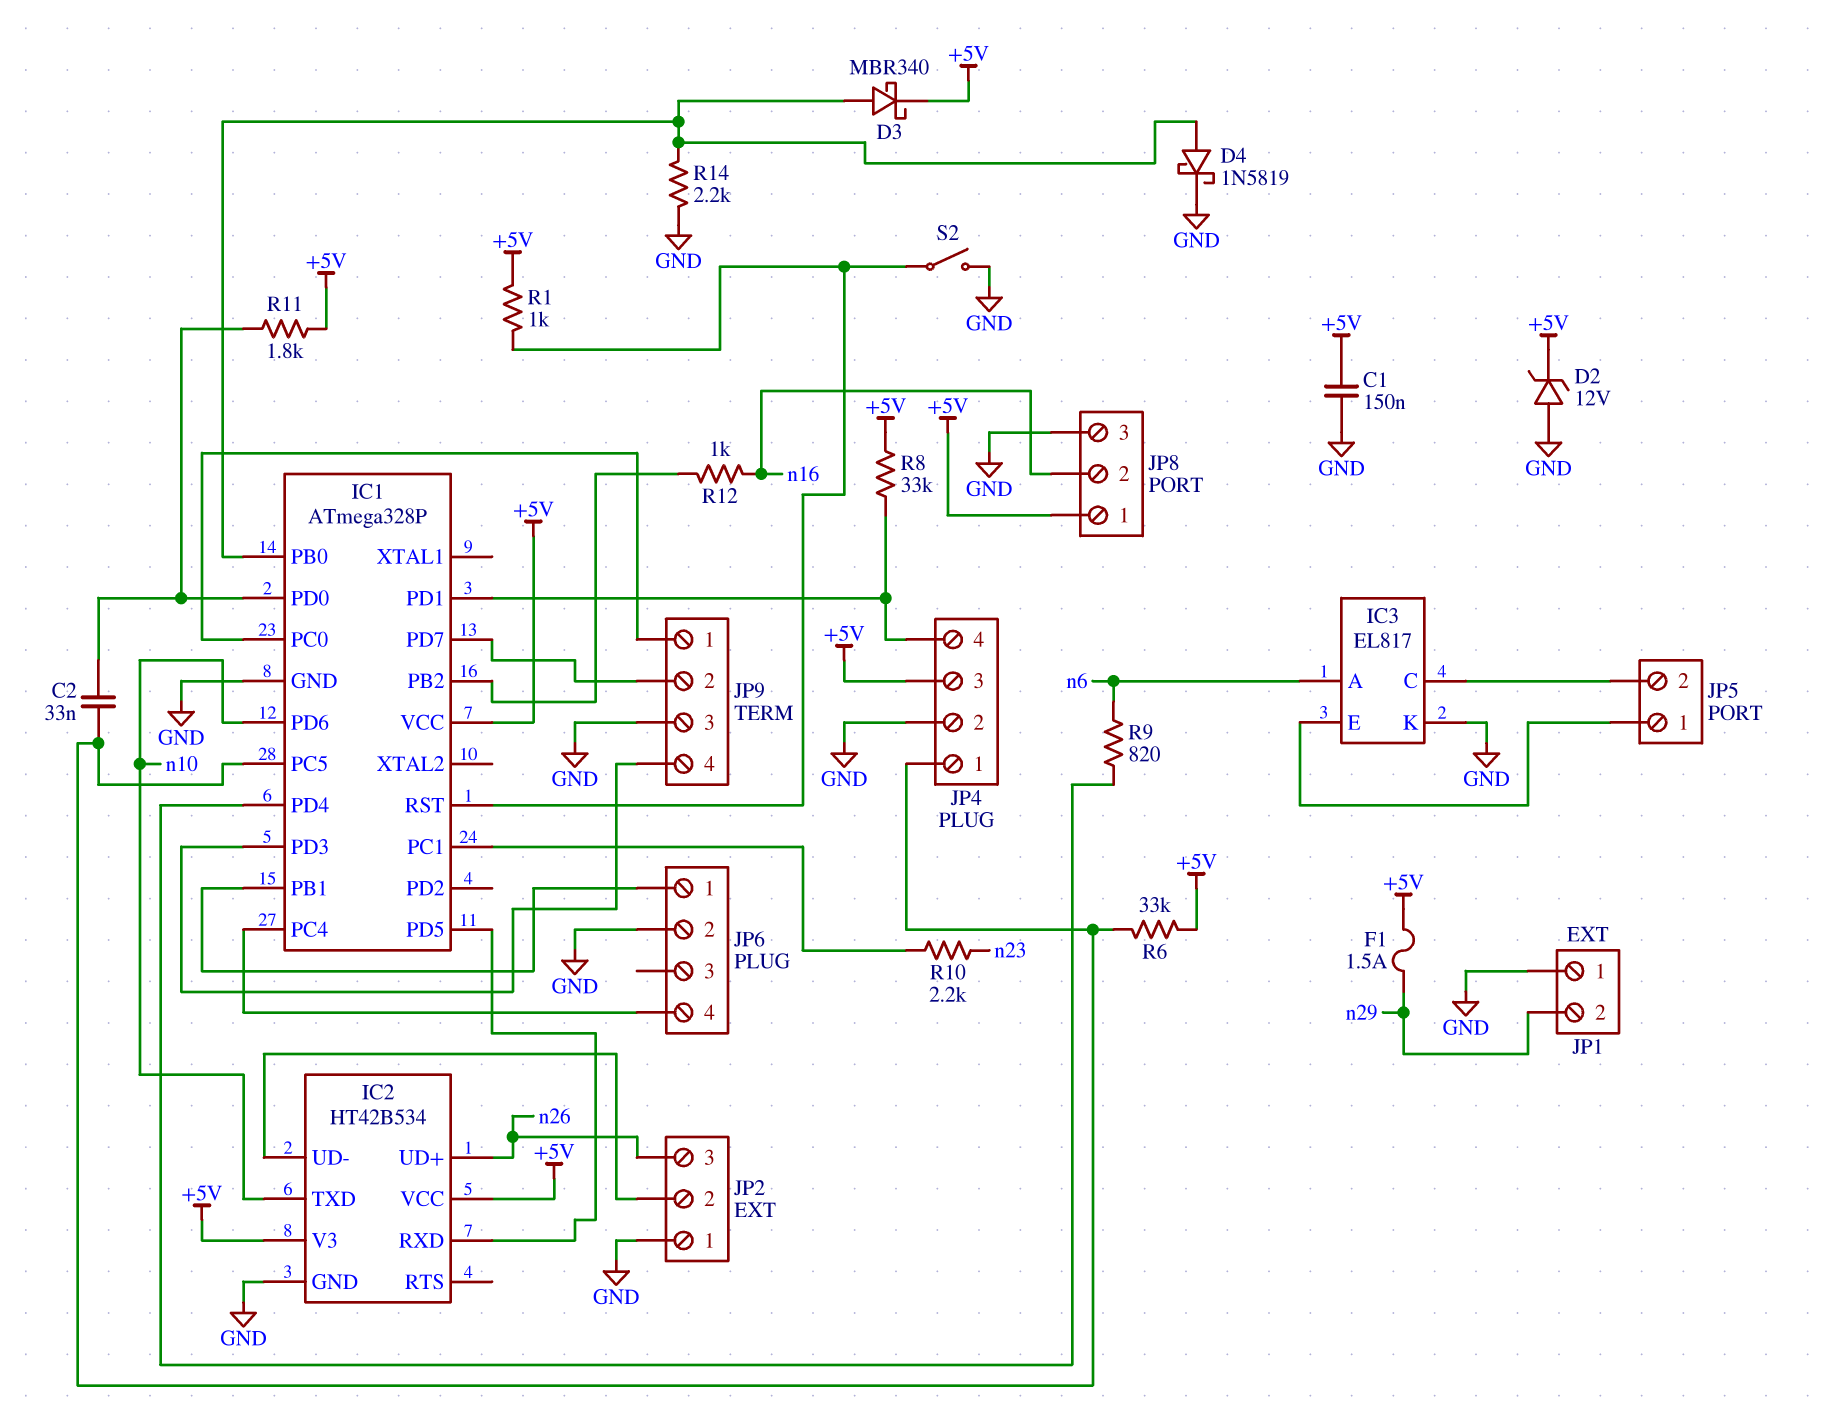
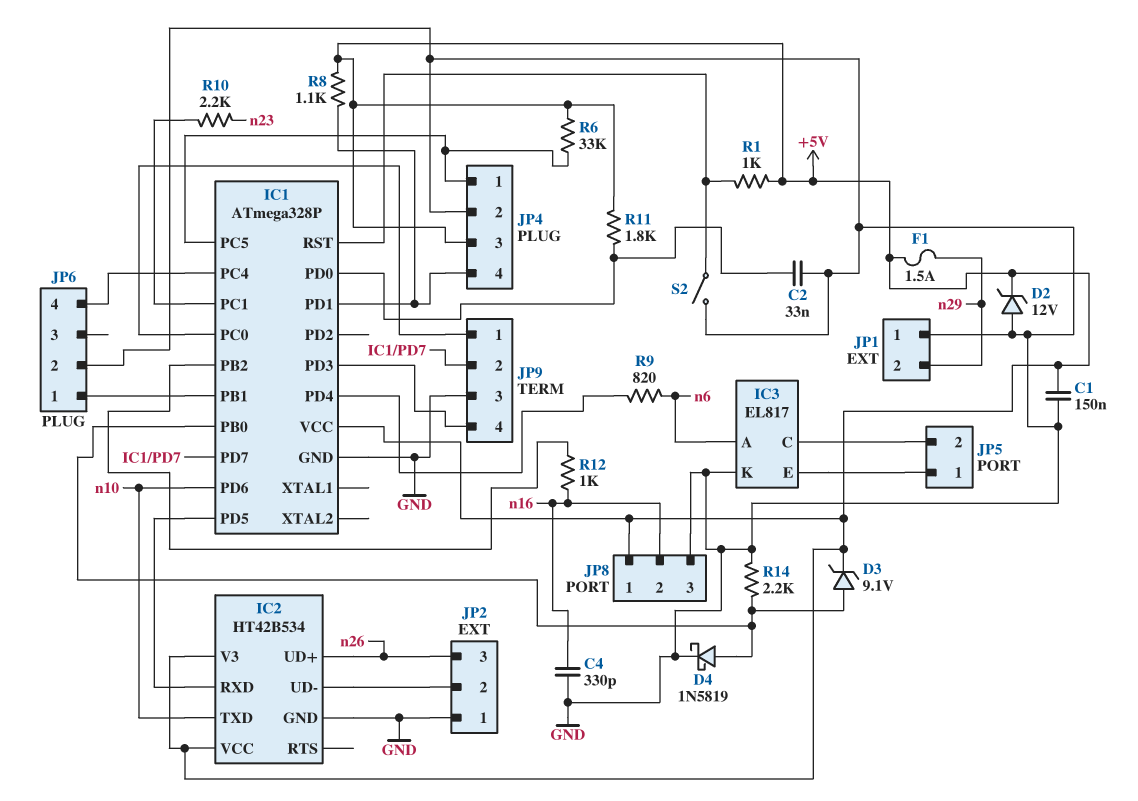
C2: 33nF (IC1/PC5, IC1/PD0) -> 33nF (GND, IC1/PD0)
C4: none -> 330pF (GND, n16)
D3: schottky MBR340 (A IC1/PB0, K +5V) -> zener 9.1V (A IC1/PB0, K +5V)
R8: 33k (+5V, IC1/PD1) -> 1.1k (+5V, IC1/PD1)

